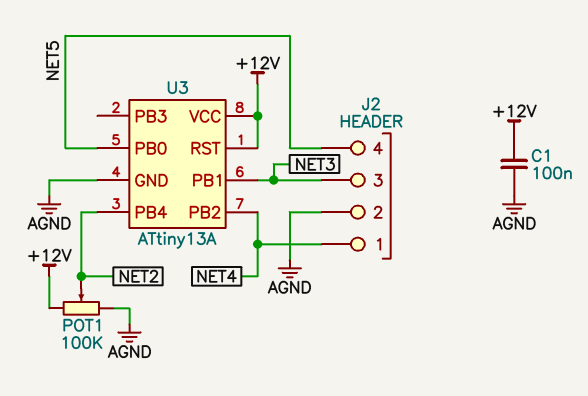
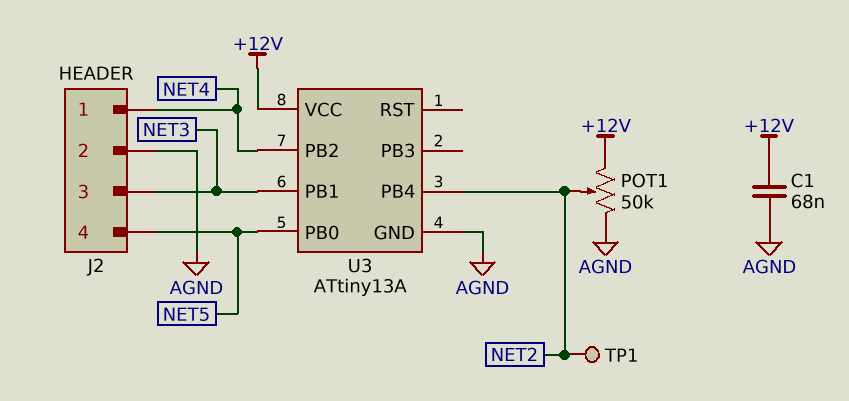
C1: 100nF (+12V, AGND) -> 68nF (+12V, AGND)
POT1: 100k (+12V, AGND, wiper NET2) -> 50k (+12V, AGND, wiper NET2)
TP1: none -> test point (NET2)
U3 pin RST: +12V -> none

